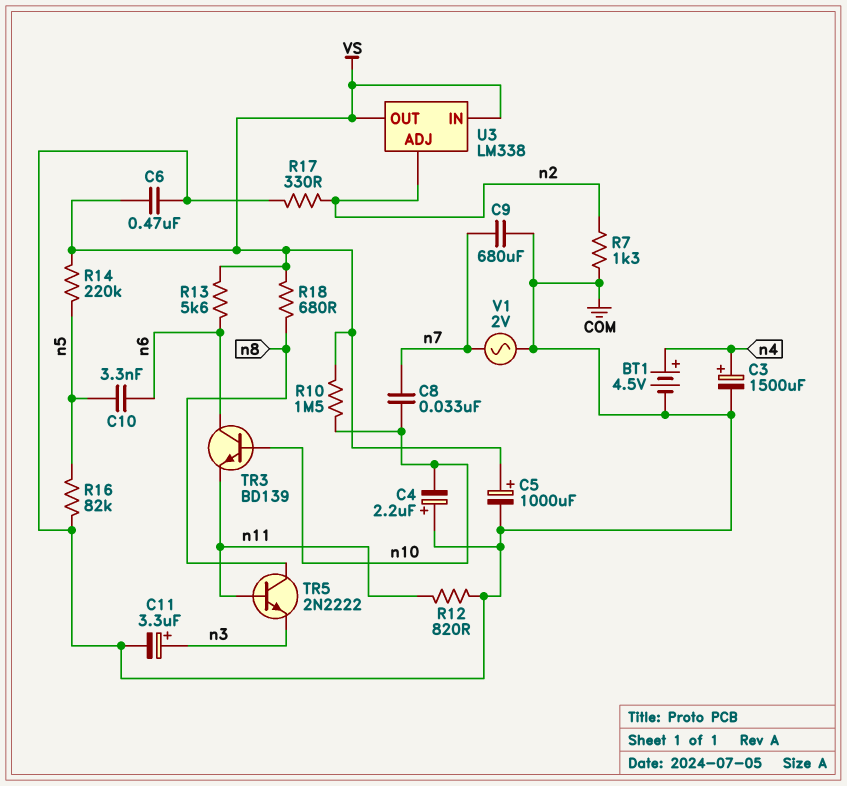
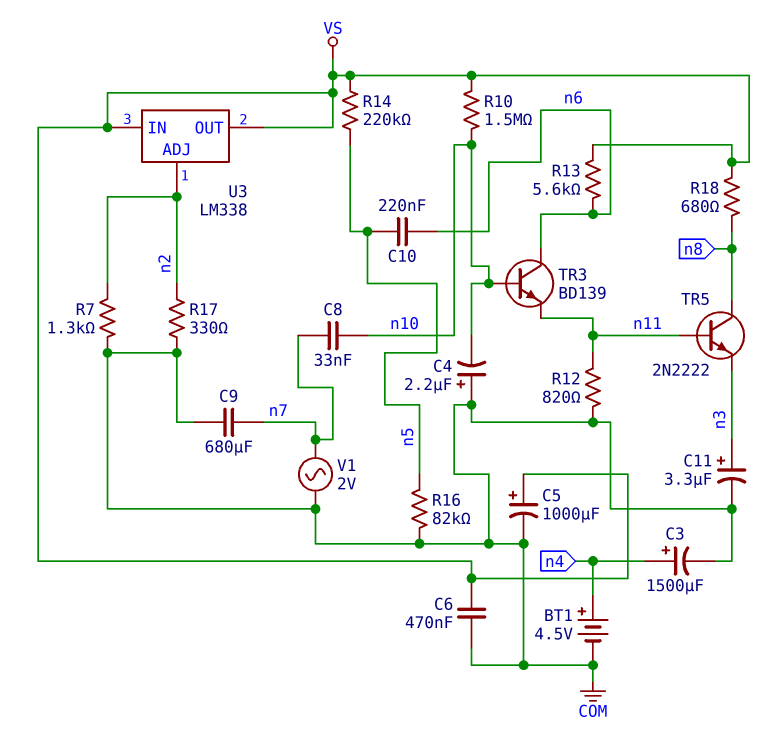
C10: 3.3nF (n5, n6) -> 220nF (n5, n6)

